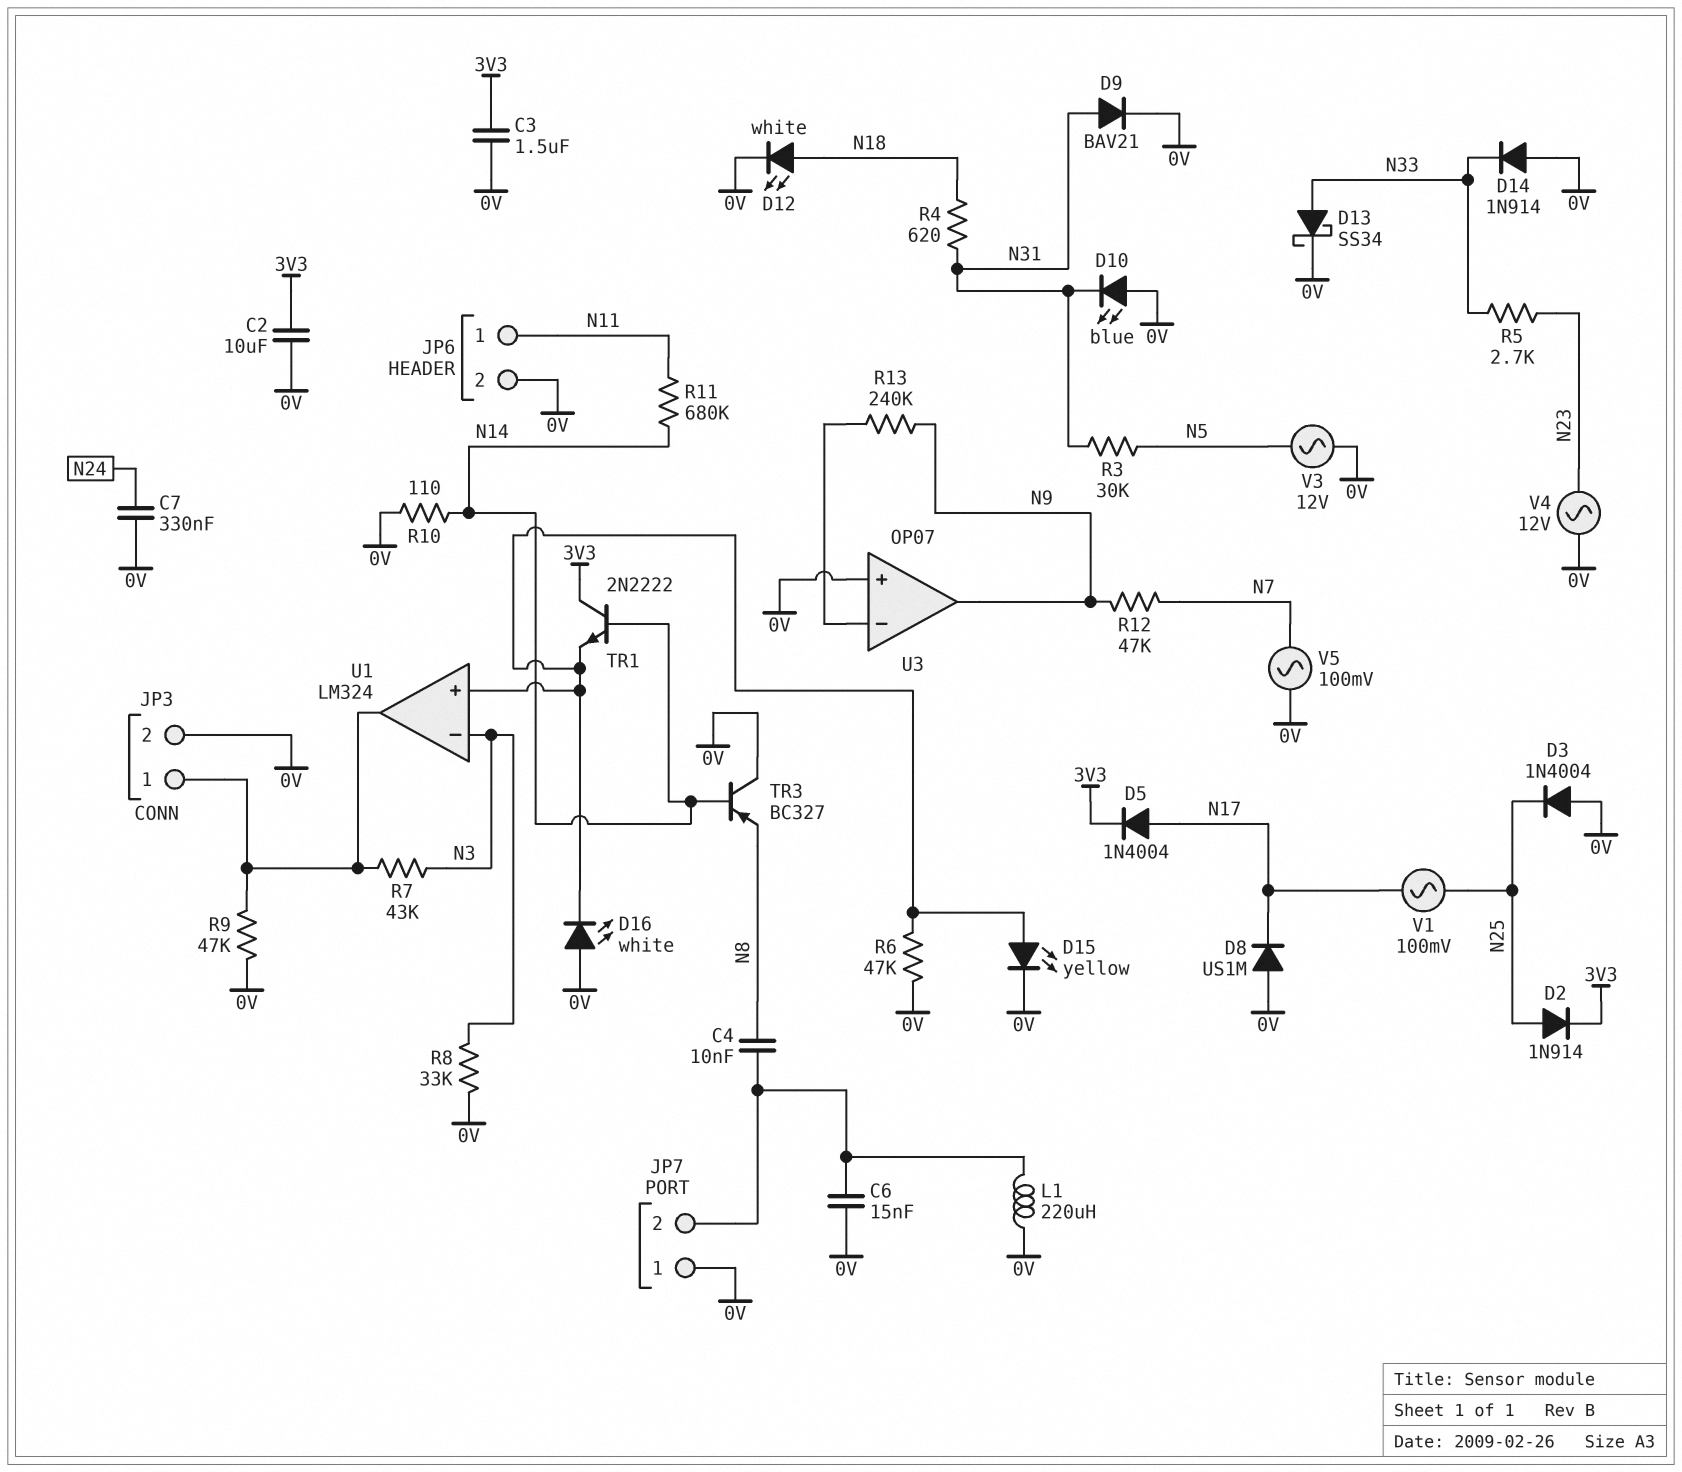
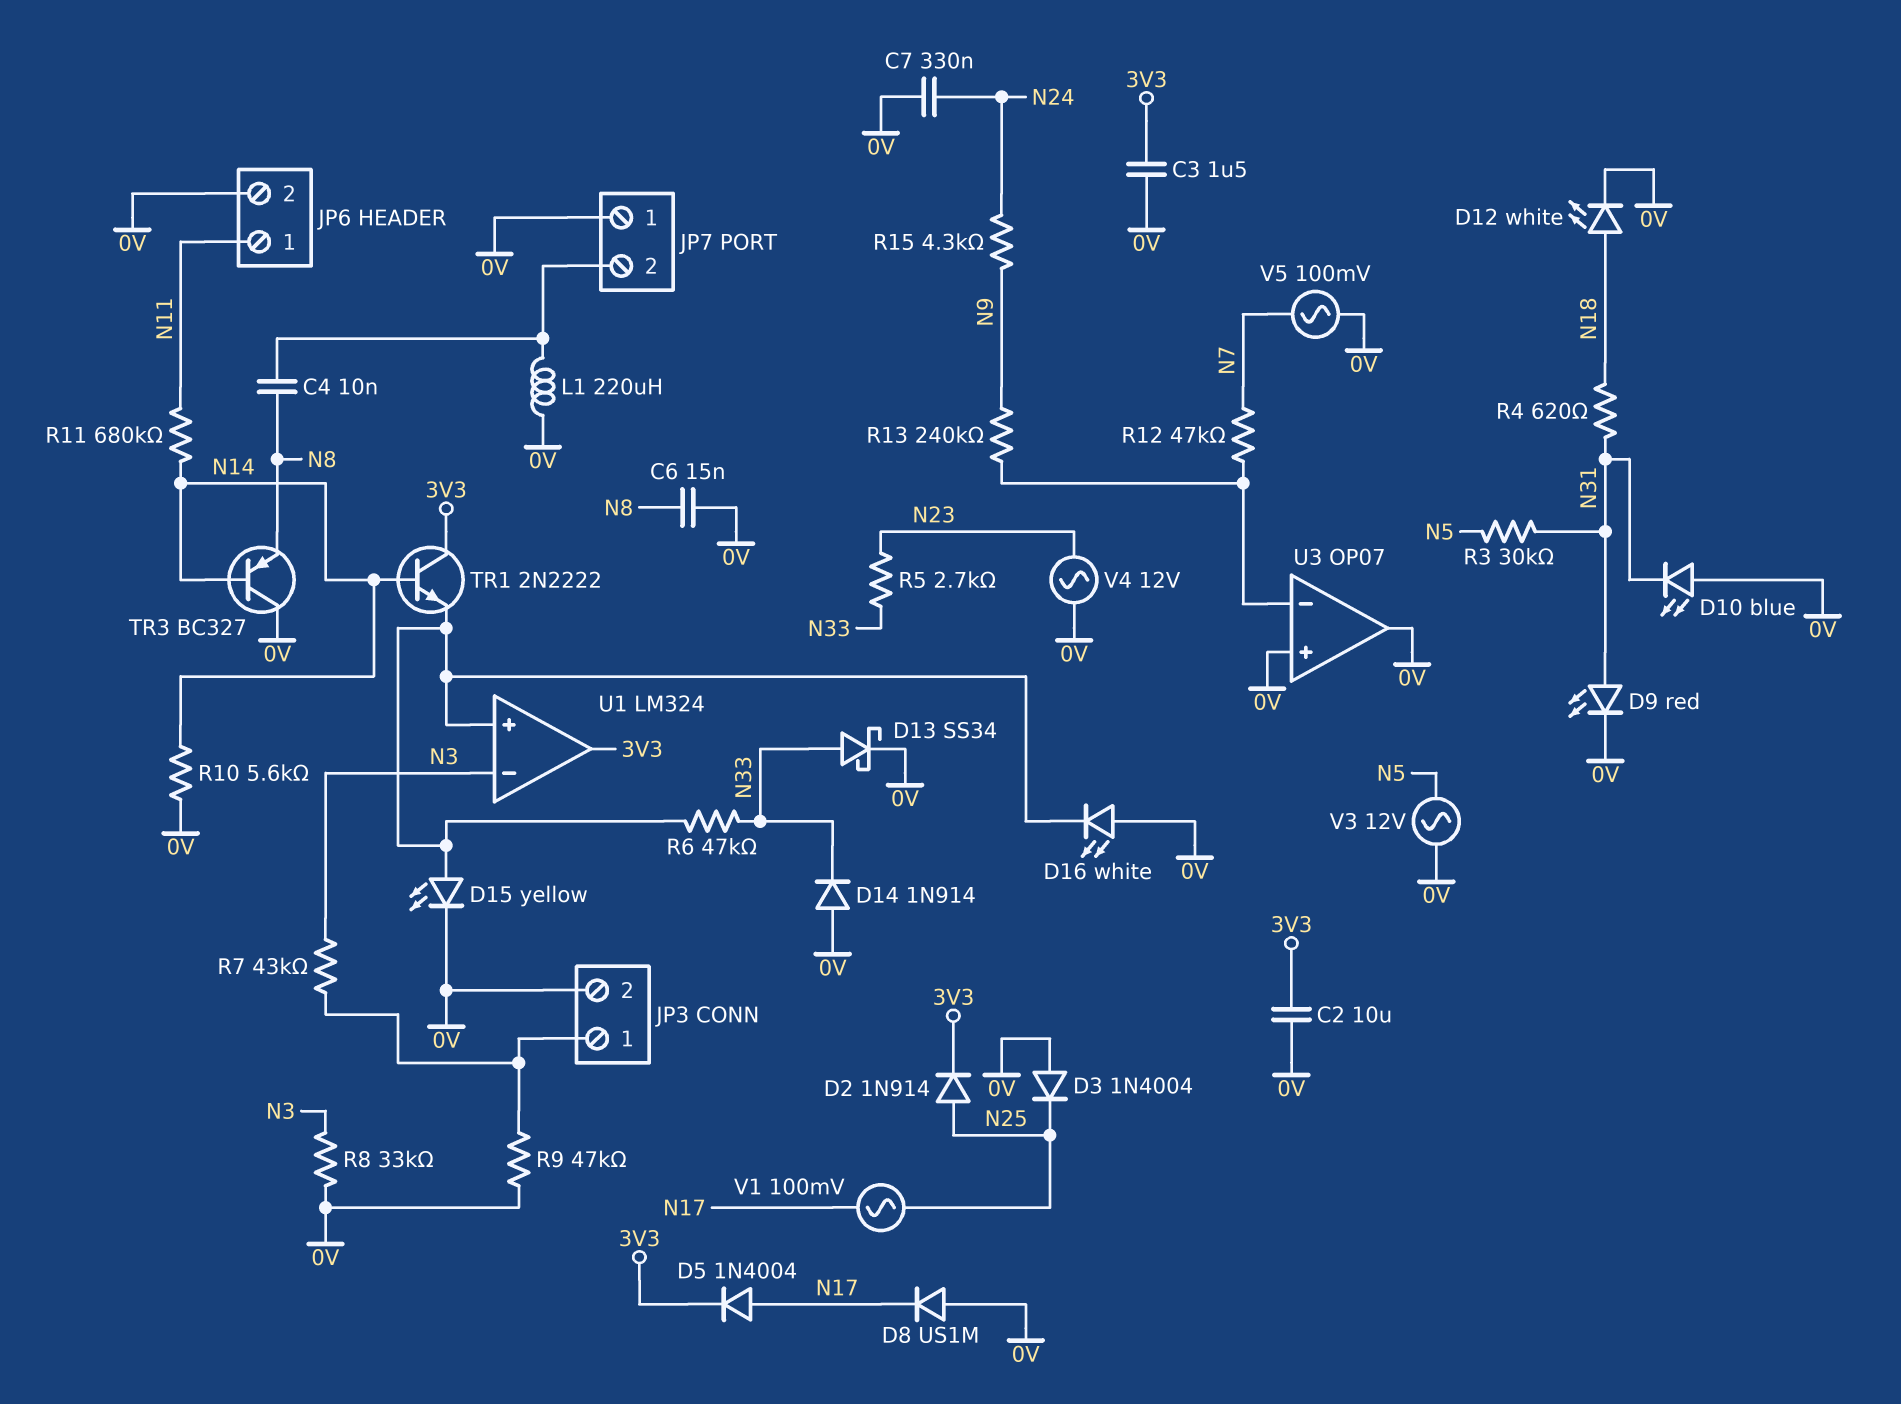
C6: 15nF (0V, JP7/2) -> 15nF (0V, N8)
D9: diode BAV21 (A N31, K 0V) -> LED red (A N31, K 0V)
R6: 47k (0V, U1/in+) -> 47k (N33, U1/in+)
R10: 110 (0V, N14) -> 5.6k (0V, N14)
R12: 47k (N7, N9) -> 47k (N7, U3/in-)
R15: none -> 4.3k (N9, N24)
U1 pin out: JP3/1 -> 3V3
U3 pin out: N9 -> 0V

